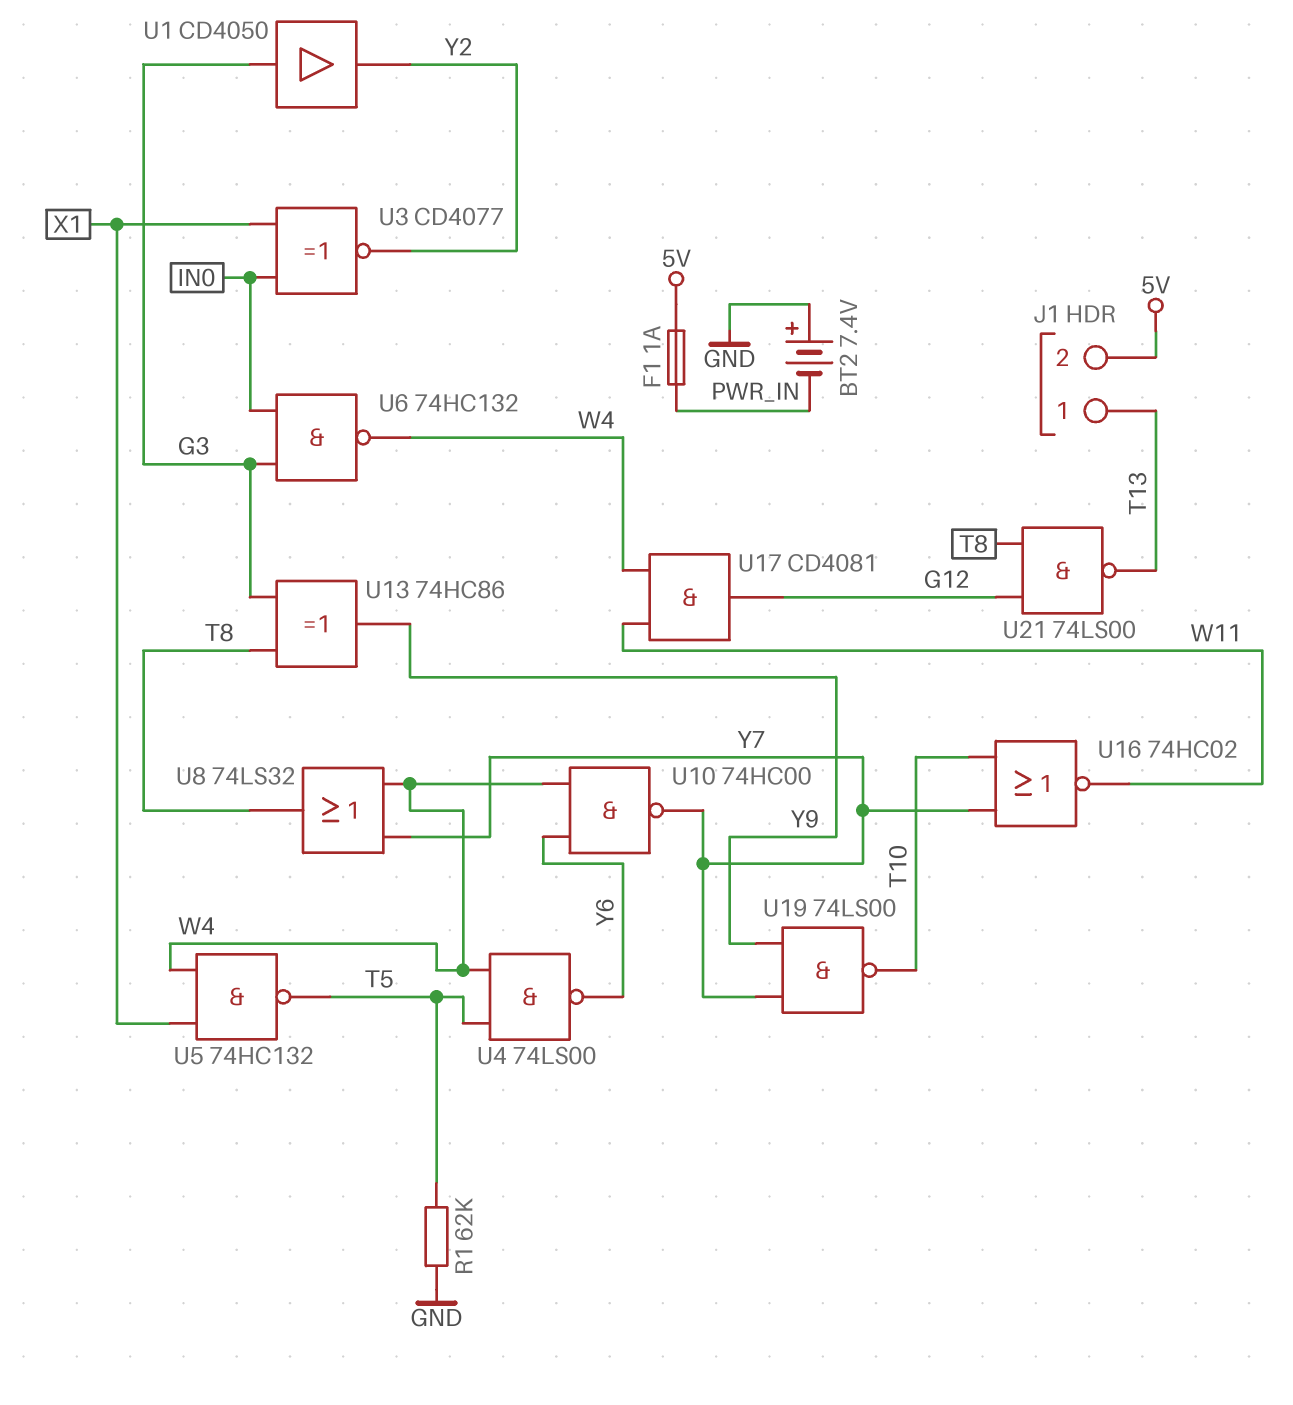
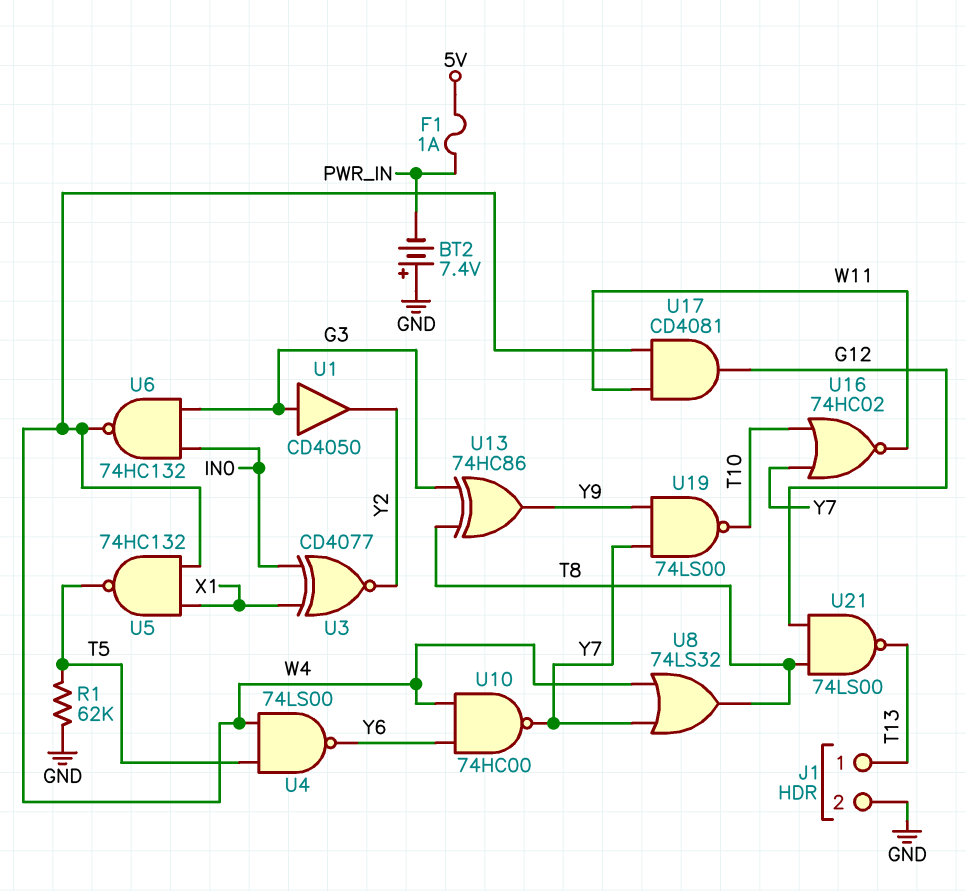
J1 pin 2: 5V -> GND

